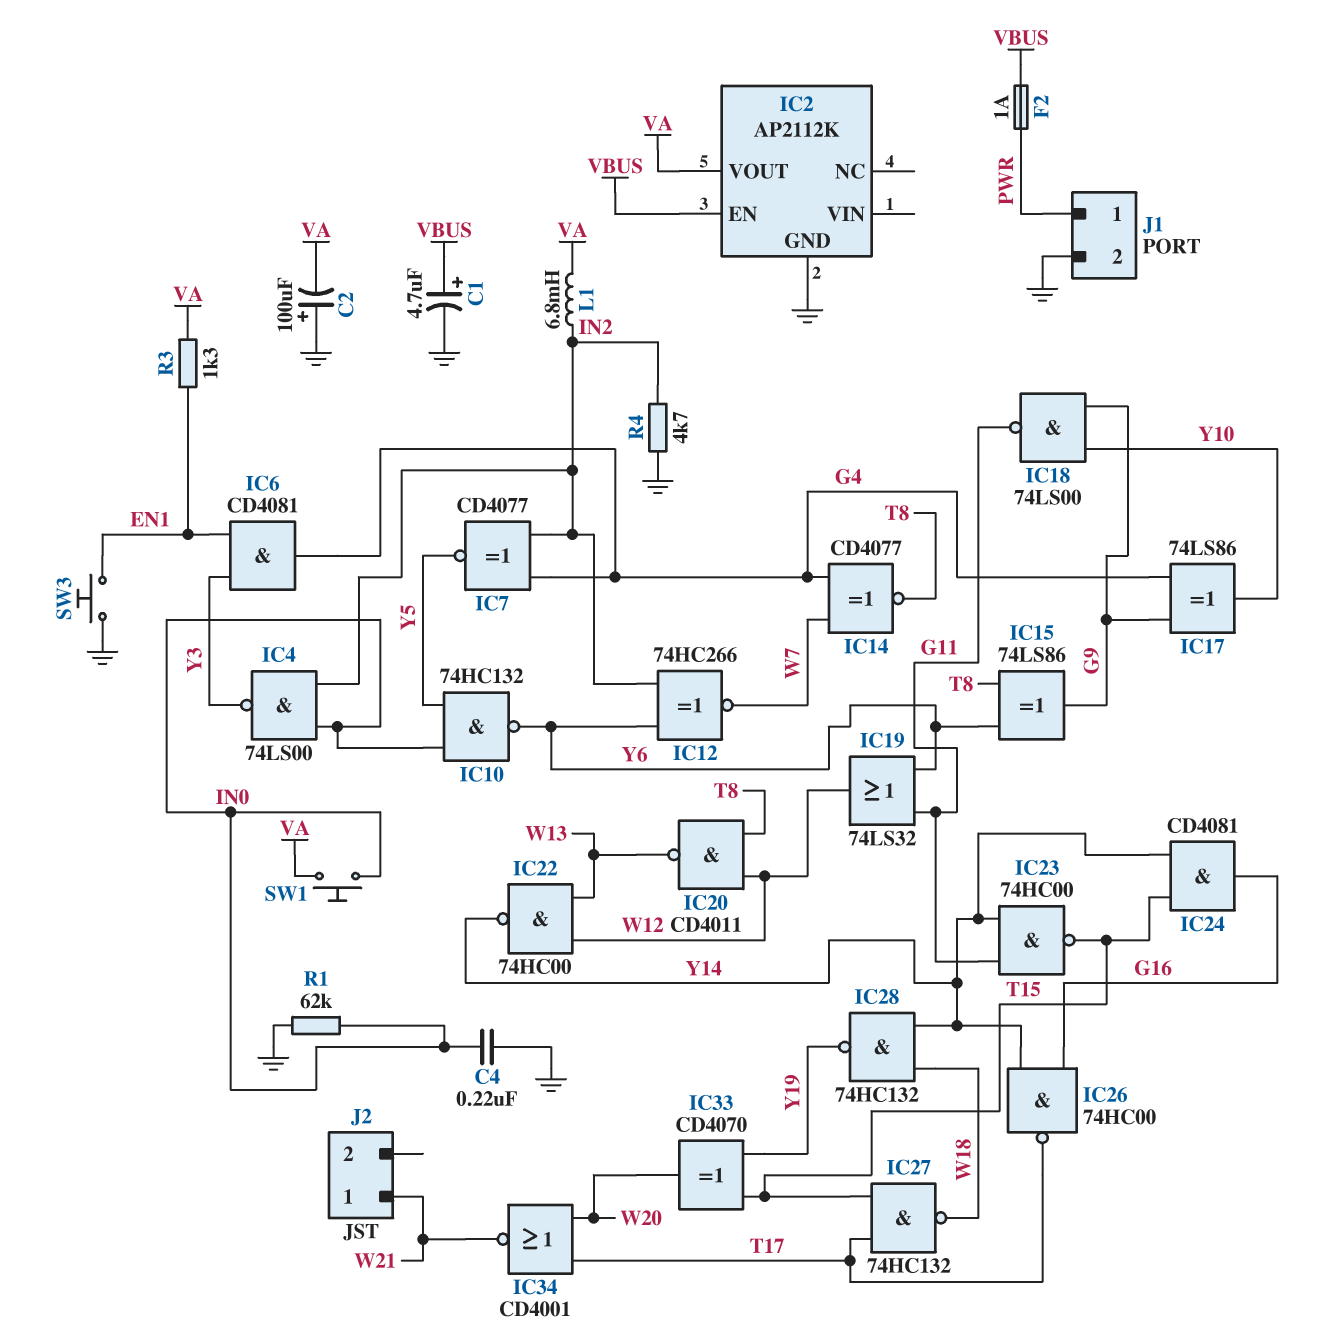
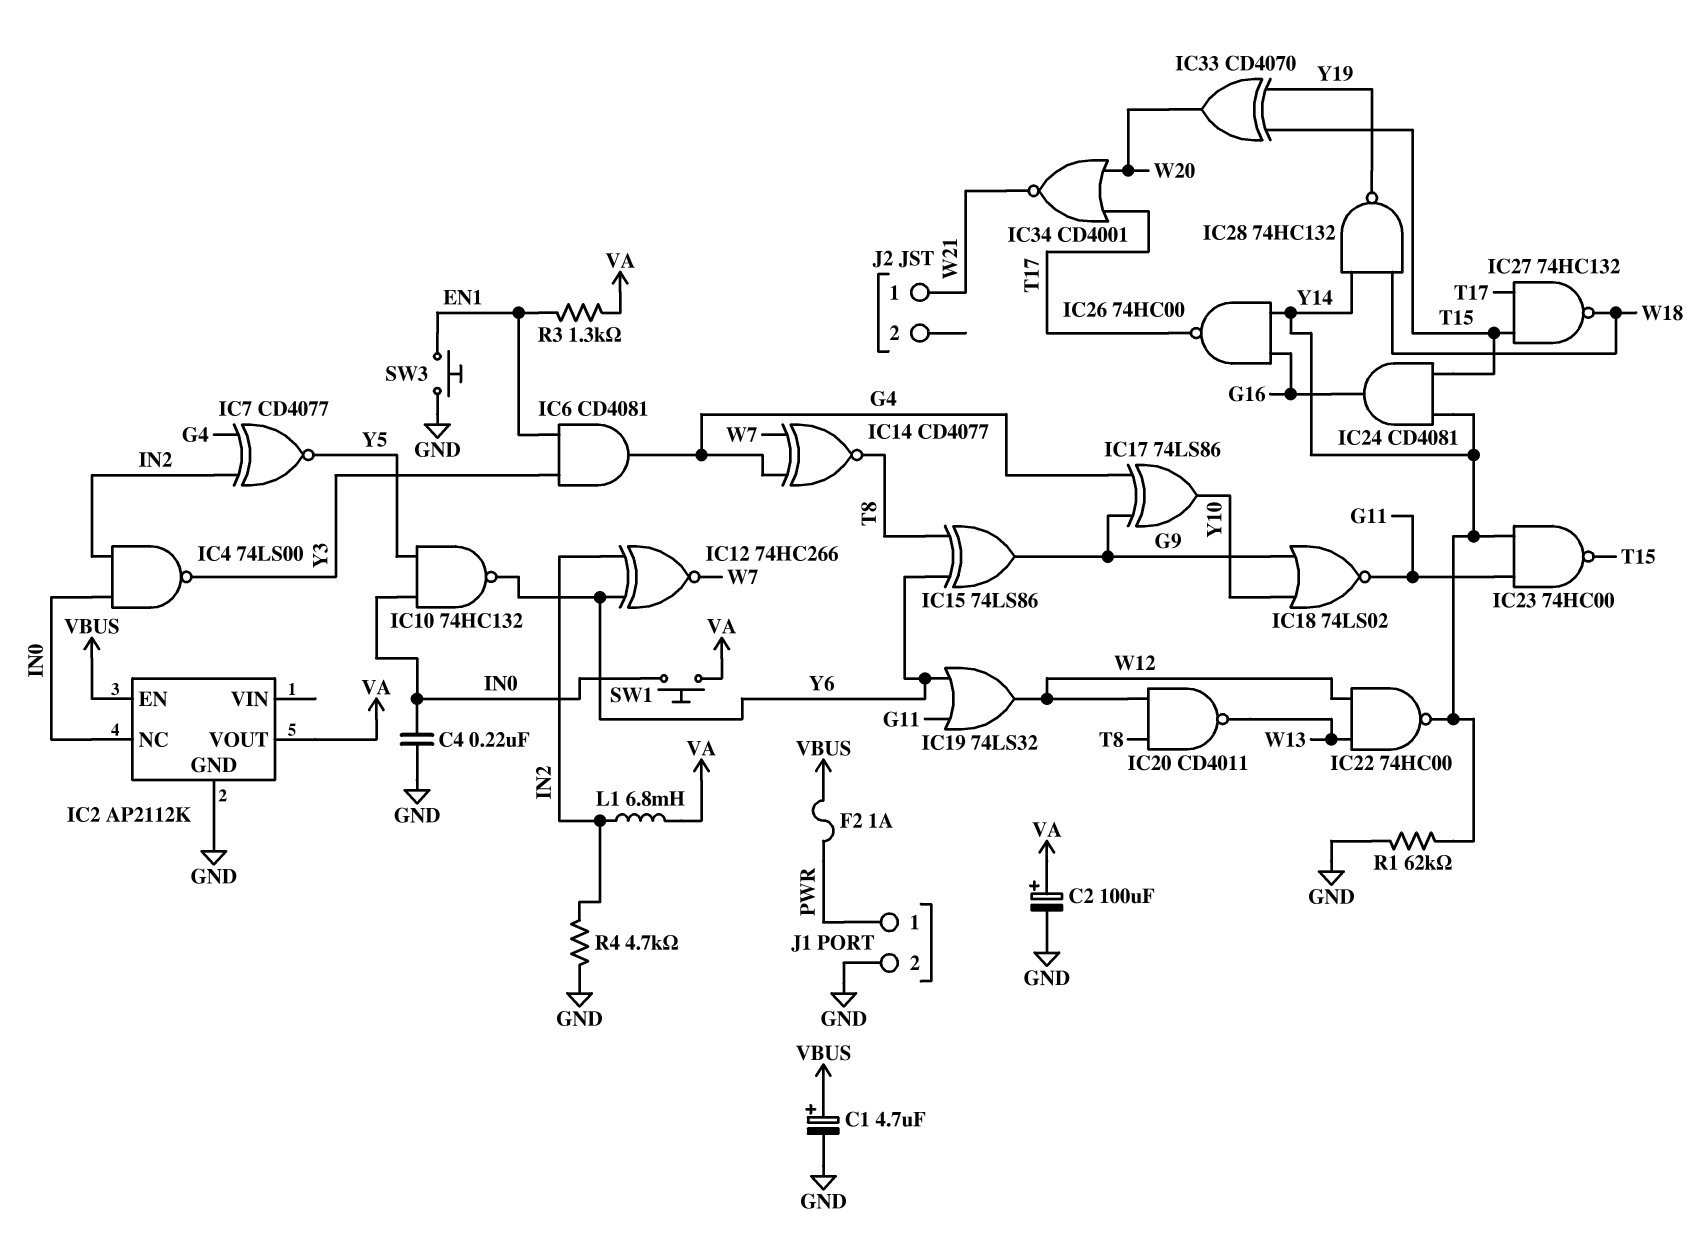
C2: 100uF (plus GND, minus VA) -> 100uF (plus VA, minus GND)
IC2 pin NC: none -> IN0
IC18: NAND 74LS00 (in G9, in Y10, out G11) -> NOR 74LS02 (in G9, in Y10, out G11)
R1: 62k (GND, IN0) -> 62k (GND, Y14)

